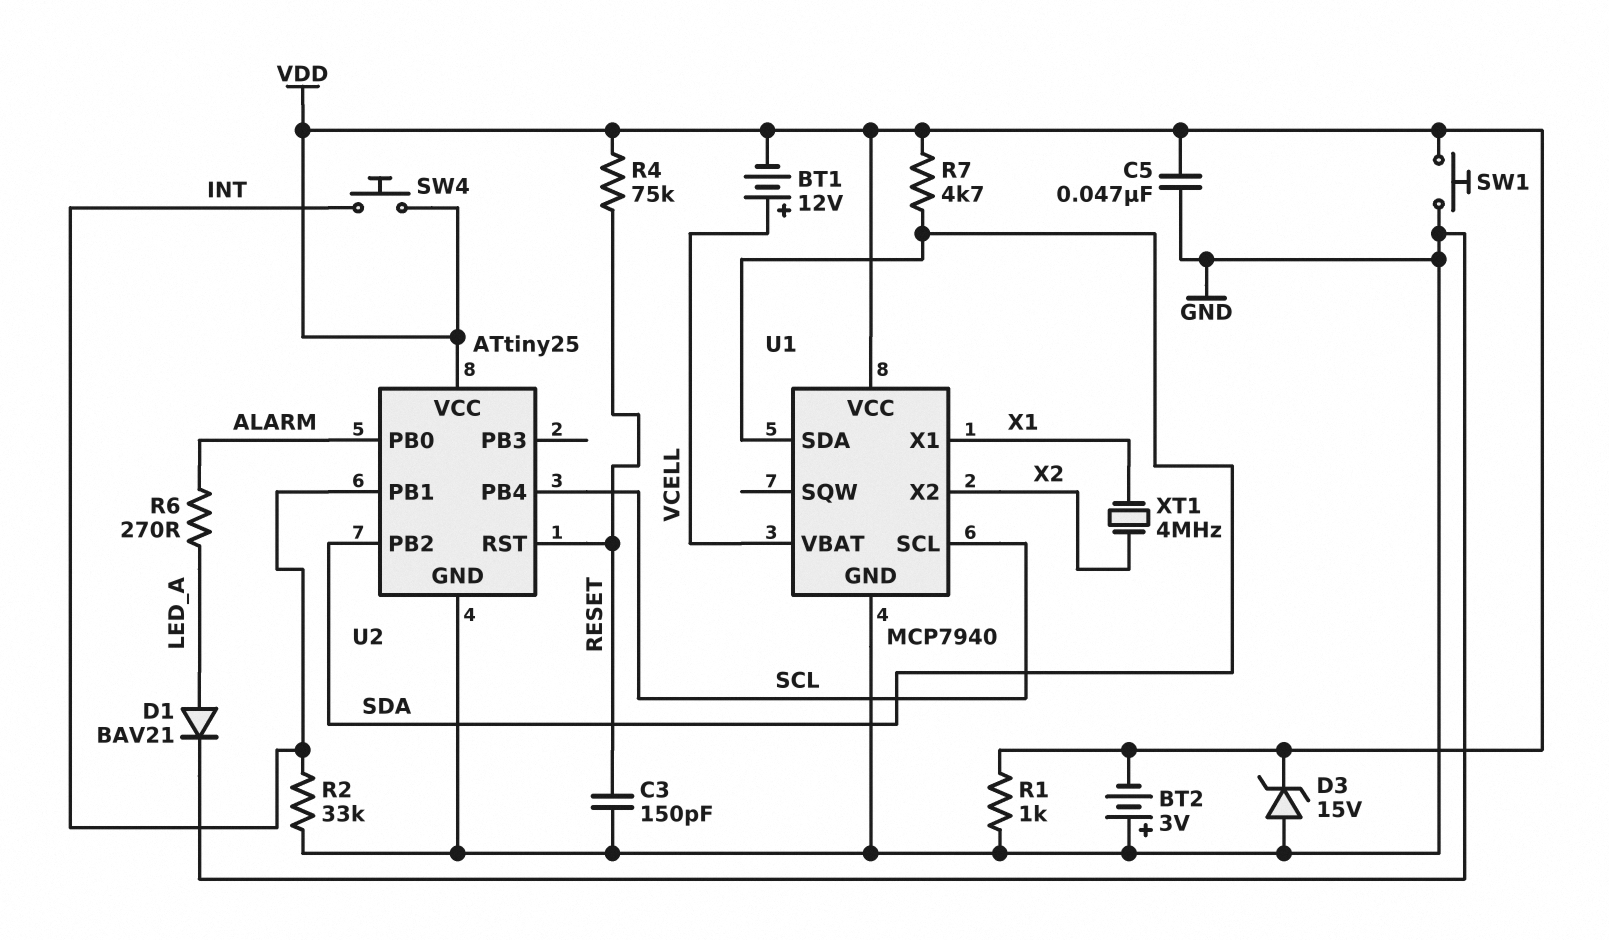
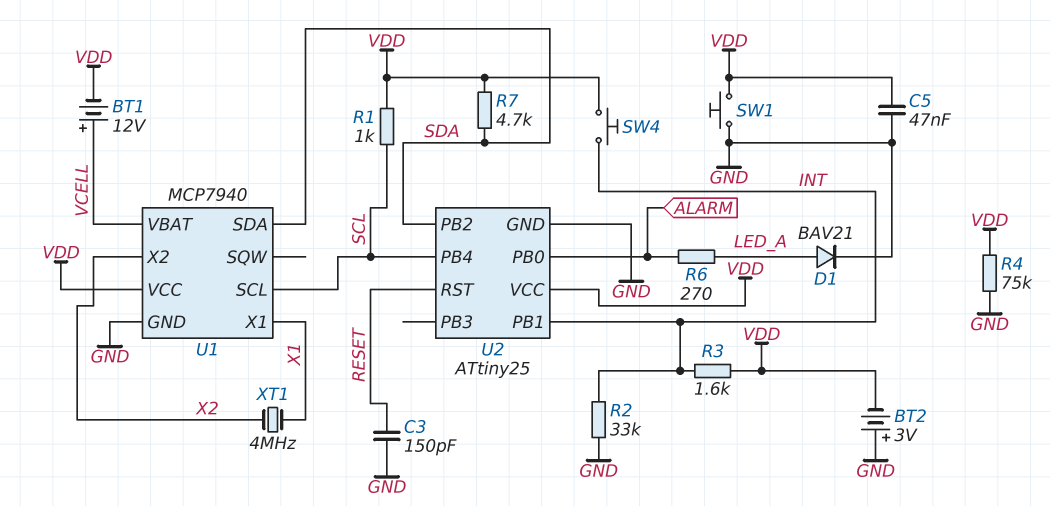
D3: zener 15V (A GND, K VDD) -> none
R1: 1k (GND, VDD) -> 1k (SCL, VDD)
R3: none -> 1.6k (INT, VDD)
R4: 75k (RESET, VDD) -> 75k (GND, VDD)

